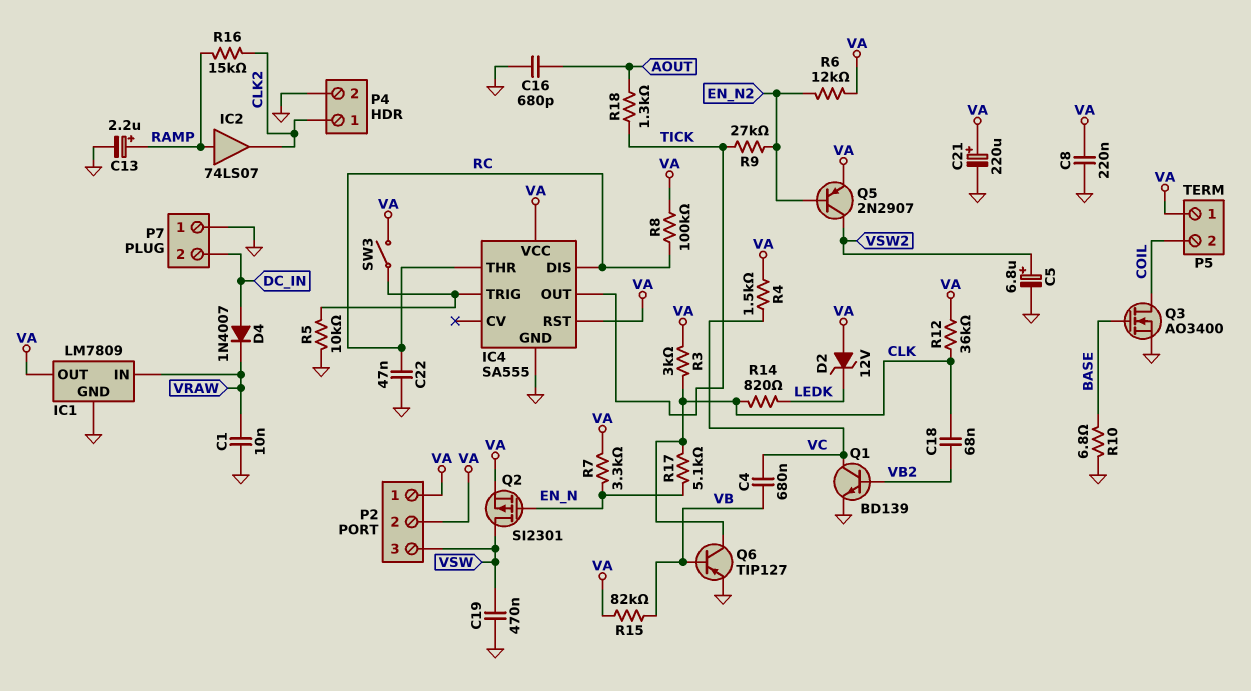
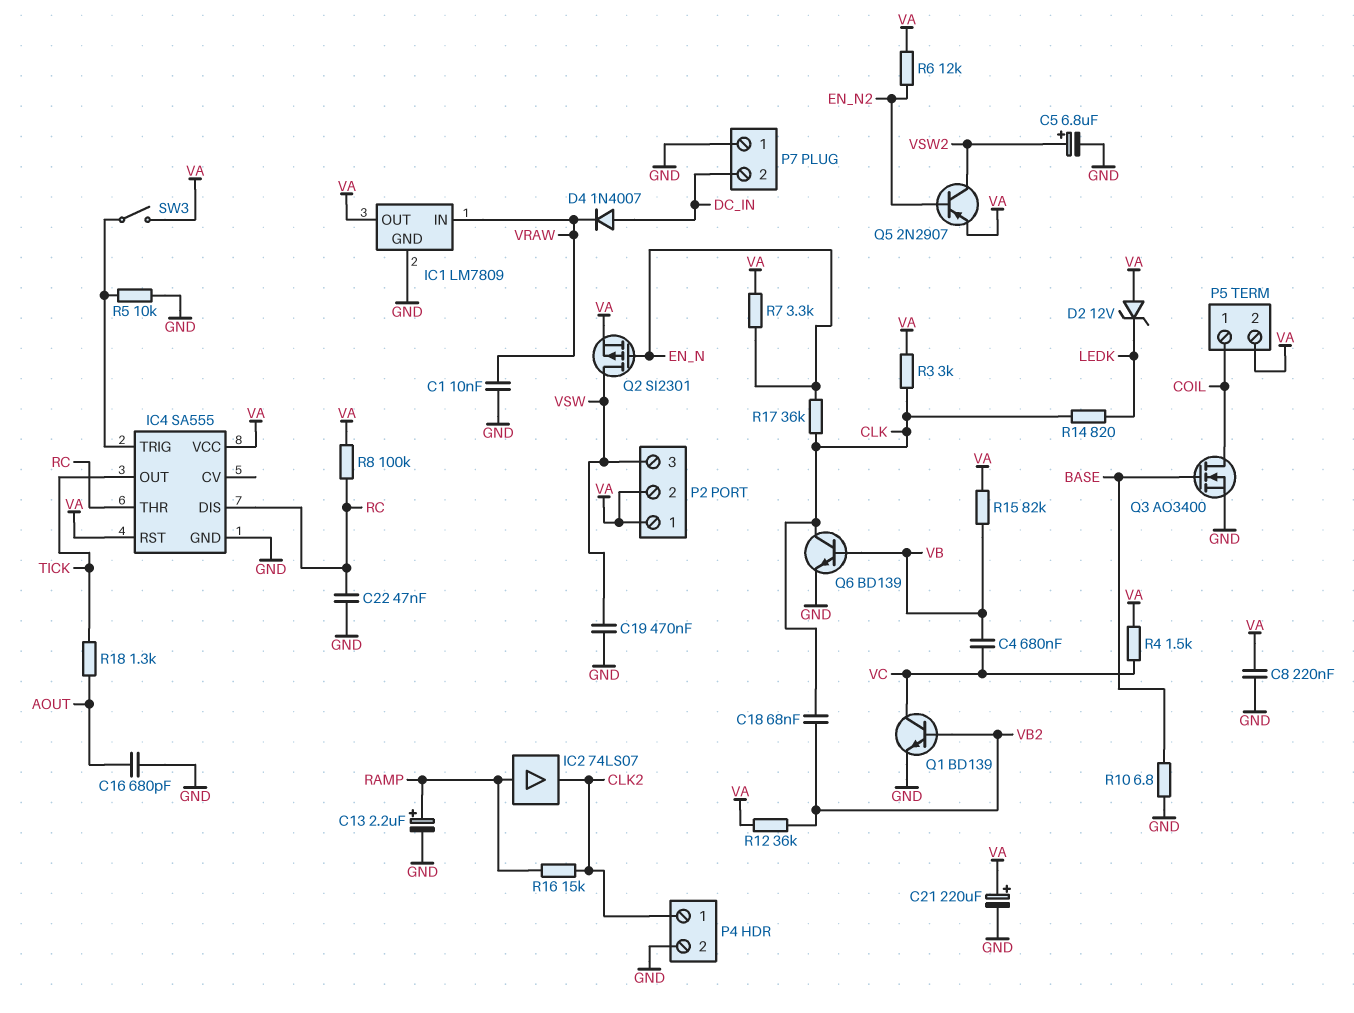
P5 pin 1: VA -> COIL
P5 pin 2: COIL -> VA
Q6: PNP TIP127 (B VB, C CLK, E GND) -> NPN BD139 (B VB, C CLK, E GND)
R9: 27k (EN_N2, TICK) -> none
R12: 36k (CLK, VA) -> 36k (VA, VB2)
R17: 5.1k (CLK, EN_N) -> 36k (CLK, EN_N)

